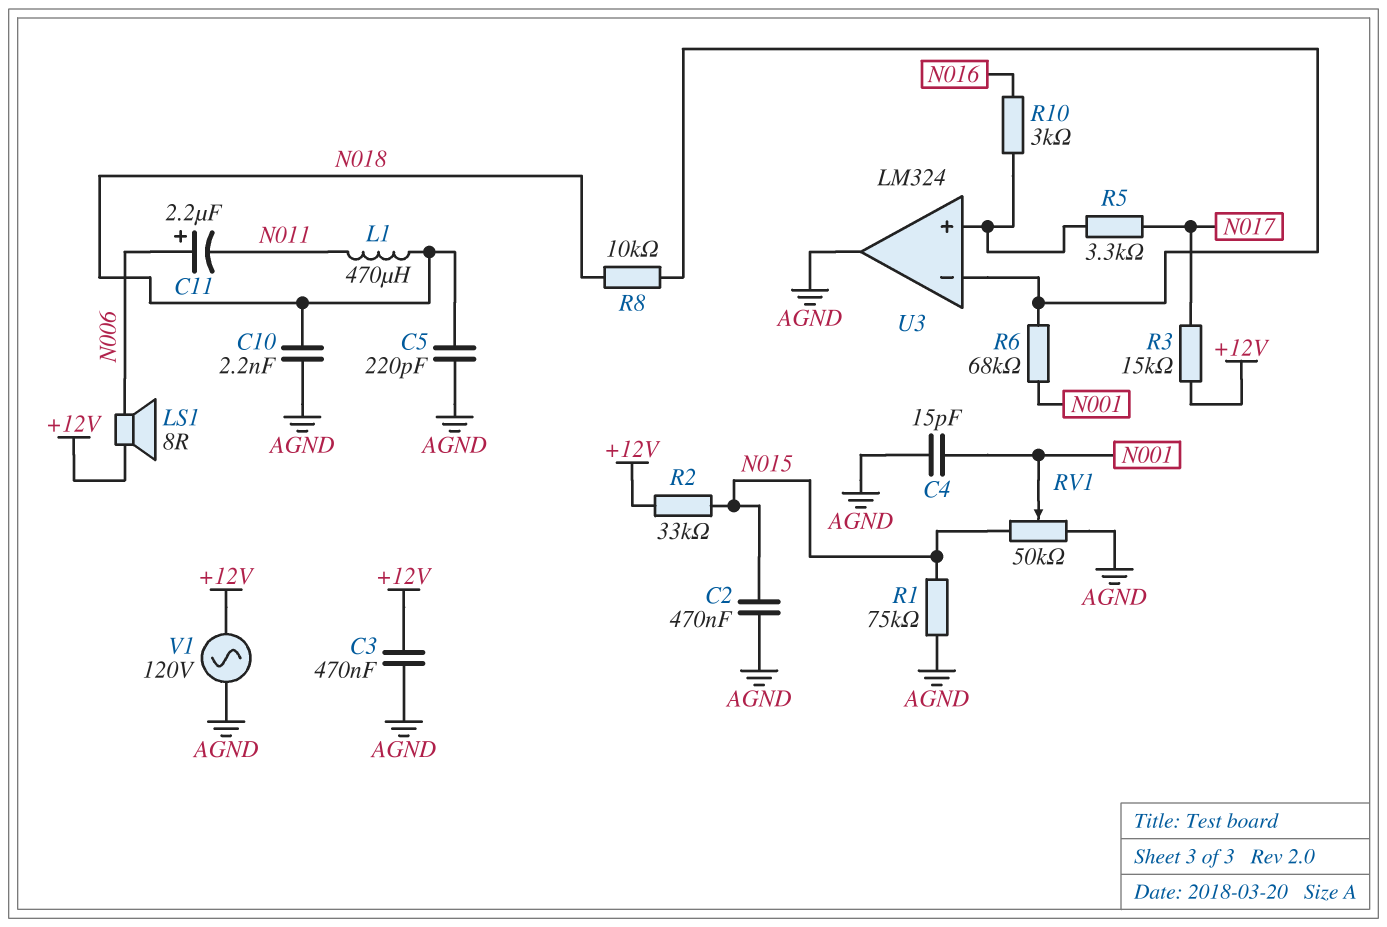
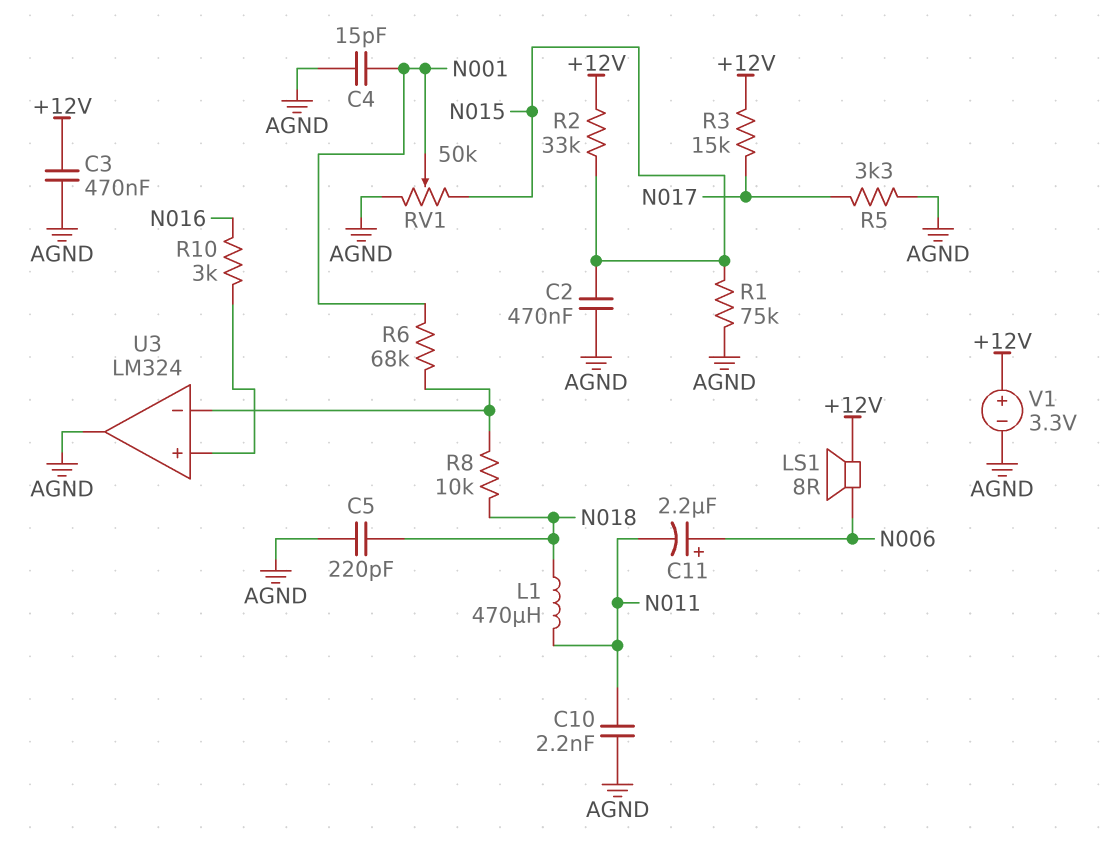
C10: 2.2nF (AGND, N018) -> 2.2nF (AGND, N011)
R5: 3.3k (N017, U3/in+) -> 3.3k (AGND, N017)
V1: AC 120V (+12V, AGND) -> 3.3V (plus +12V, minus AGND)

